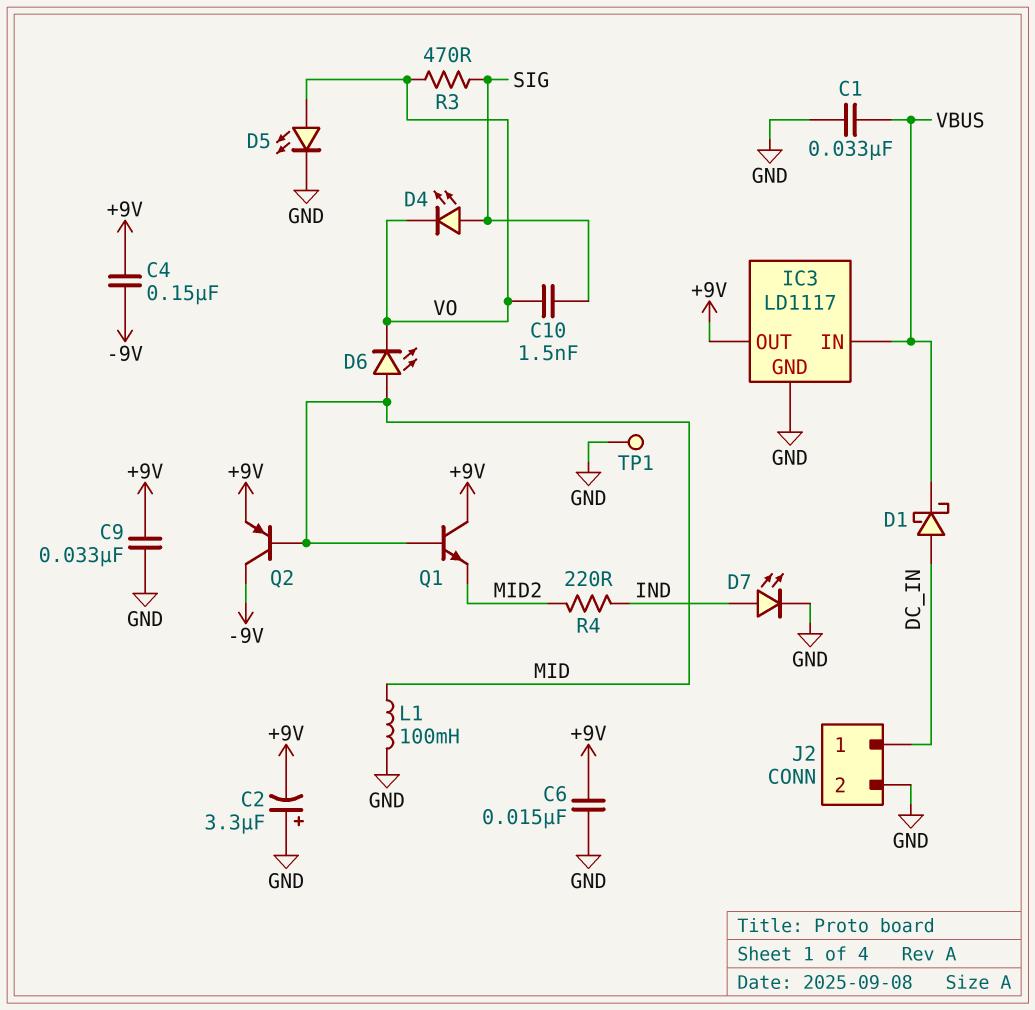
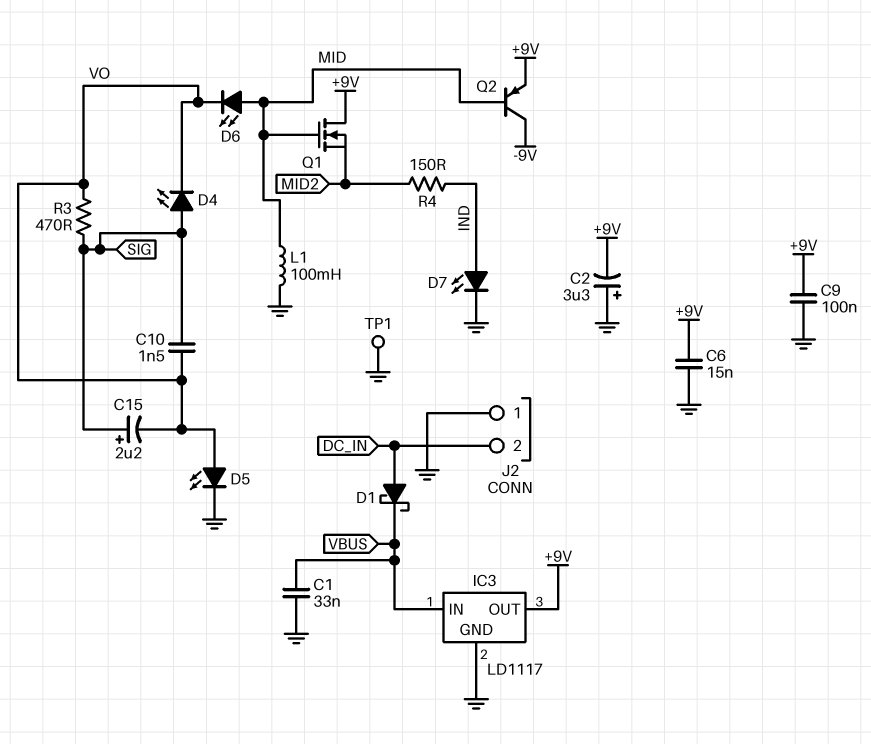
C4: 150nF (+9V, -9V) -> none
C9: 33nF (+9V, GND) -> 100nF (+9V, GND)
C15: none -> 2.2uF (plus SIG, minus VO)
J2 pin 1: DC_IN -> GND
J2 pin 2: GND -> DC_IN
Q1: NPN (B MID, C +9V, E MID2) -> NMOS (G MID, D +9V, S MID2)
R4: 220 (IND, MID2) -> 150 (IND, MID2)

